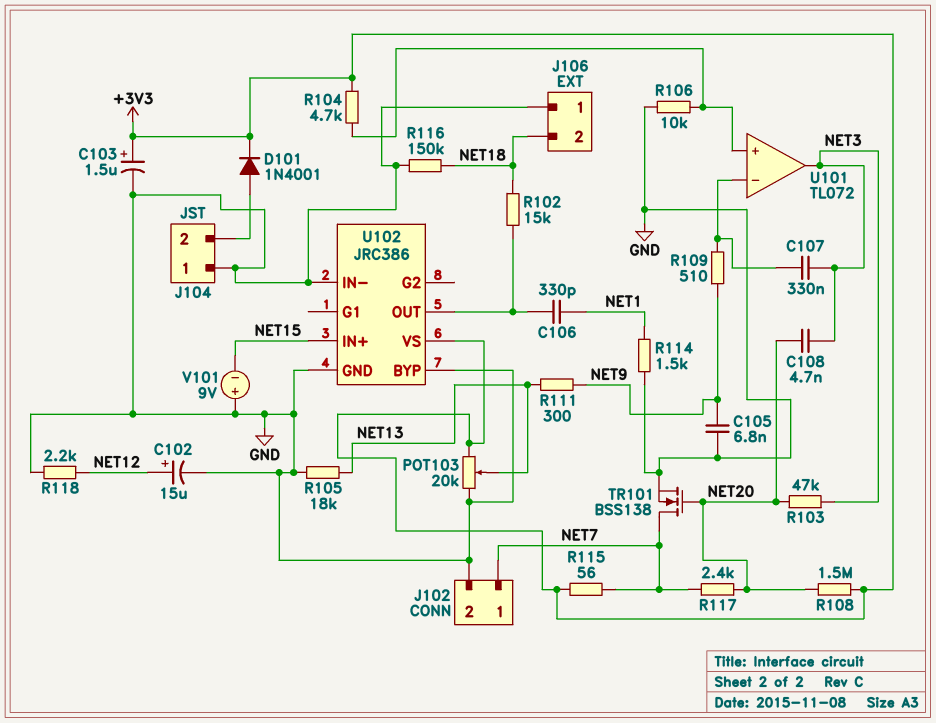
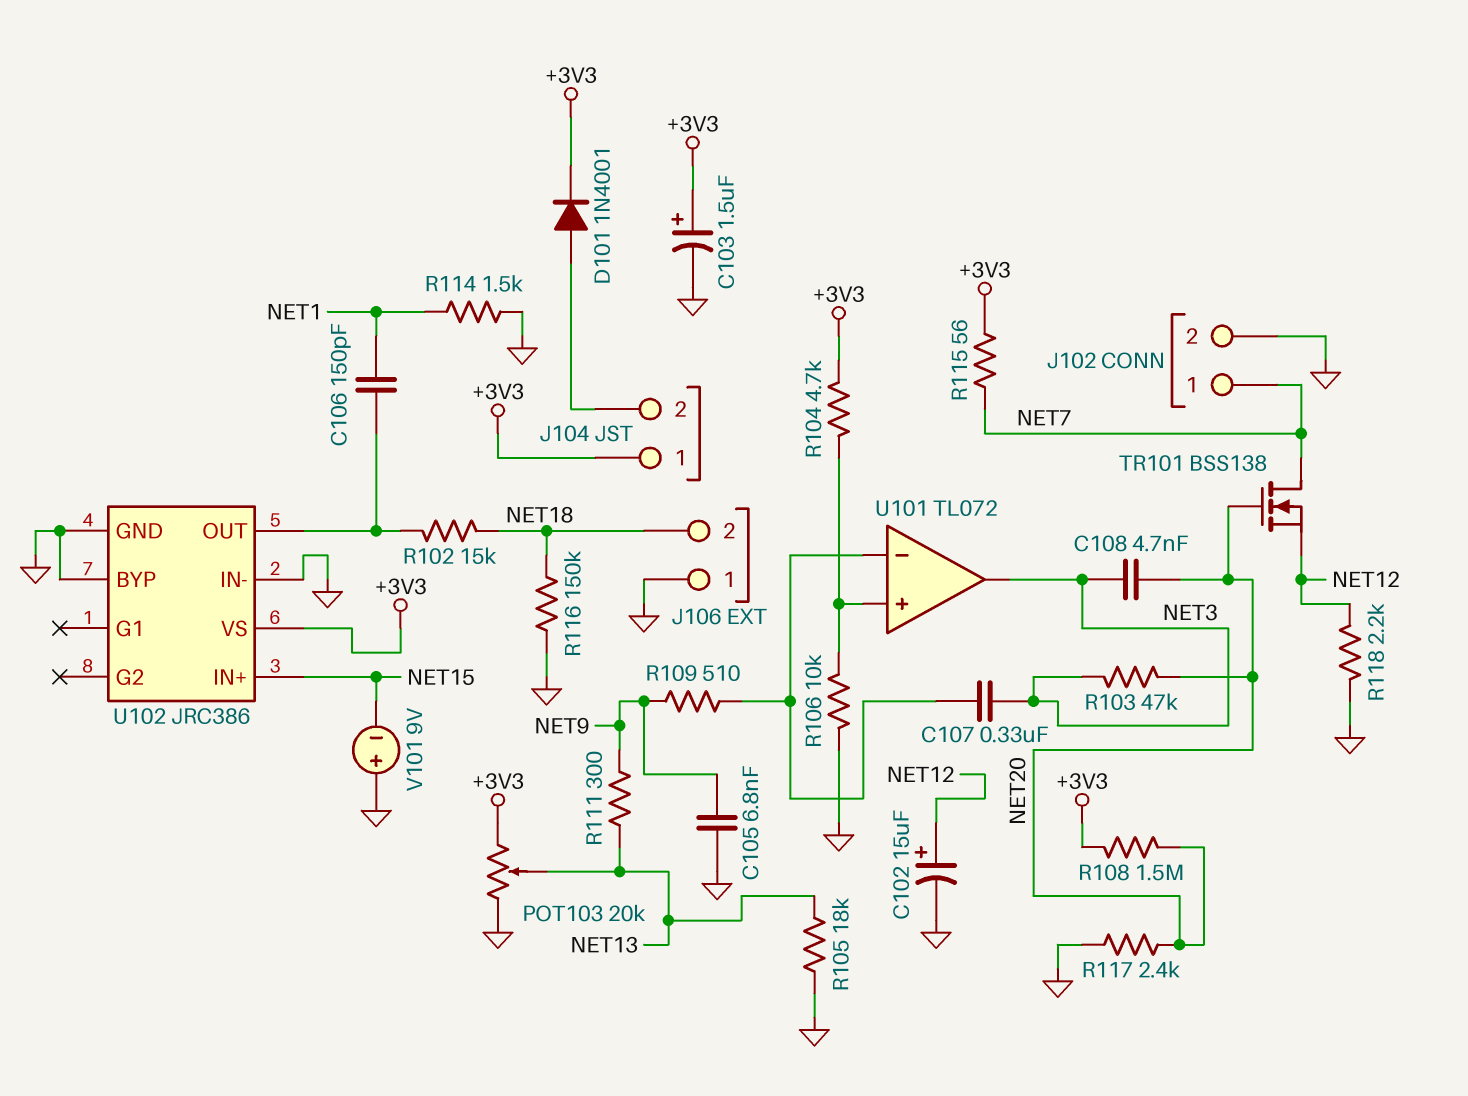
C106: 330pF (NET1, U102/OUT) -> 150pF (NET1, U102/OUT)
J104 pin 1: GND -> +3V3
R117: 2.4k (NET7, NET20) -> 2.4k (GND, NET20)
TR101: NMOS BSS138 (G NET20, D NET7, S GND) -> NMOS BSS138 (G NET20, D NET7, S NET12)

